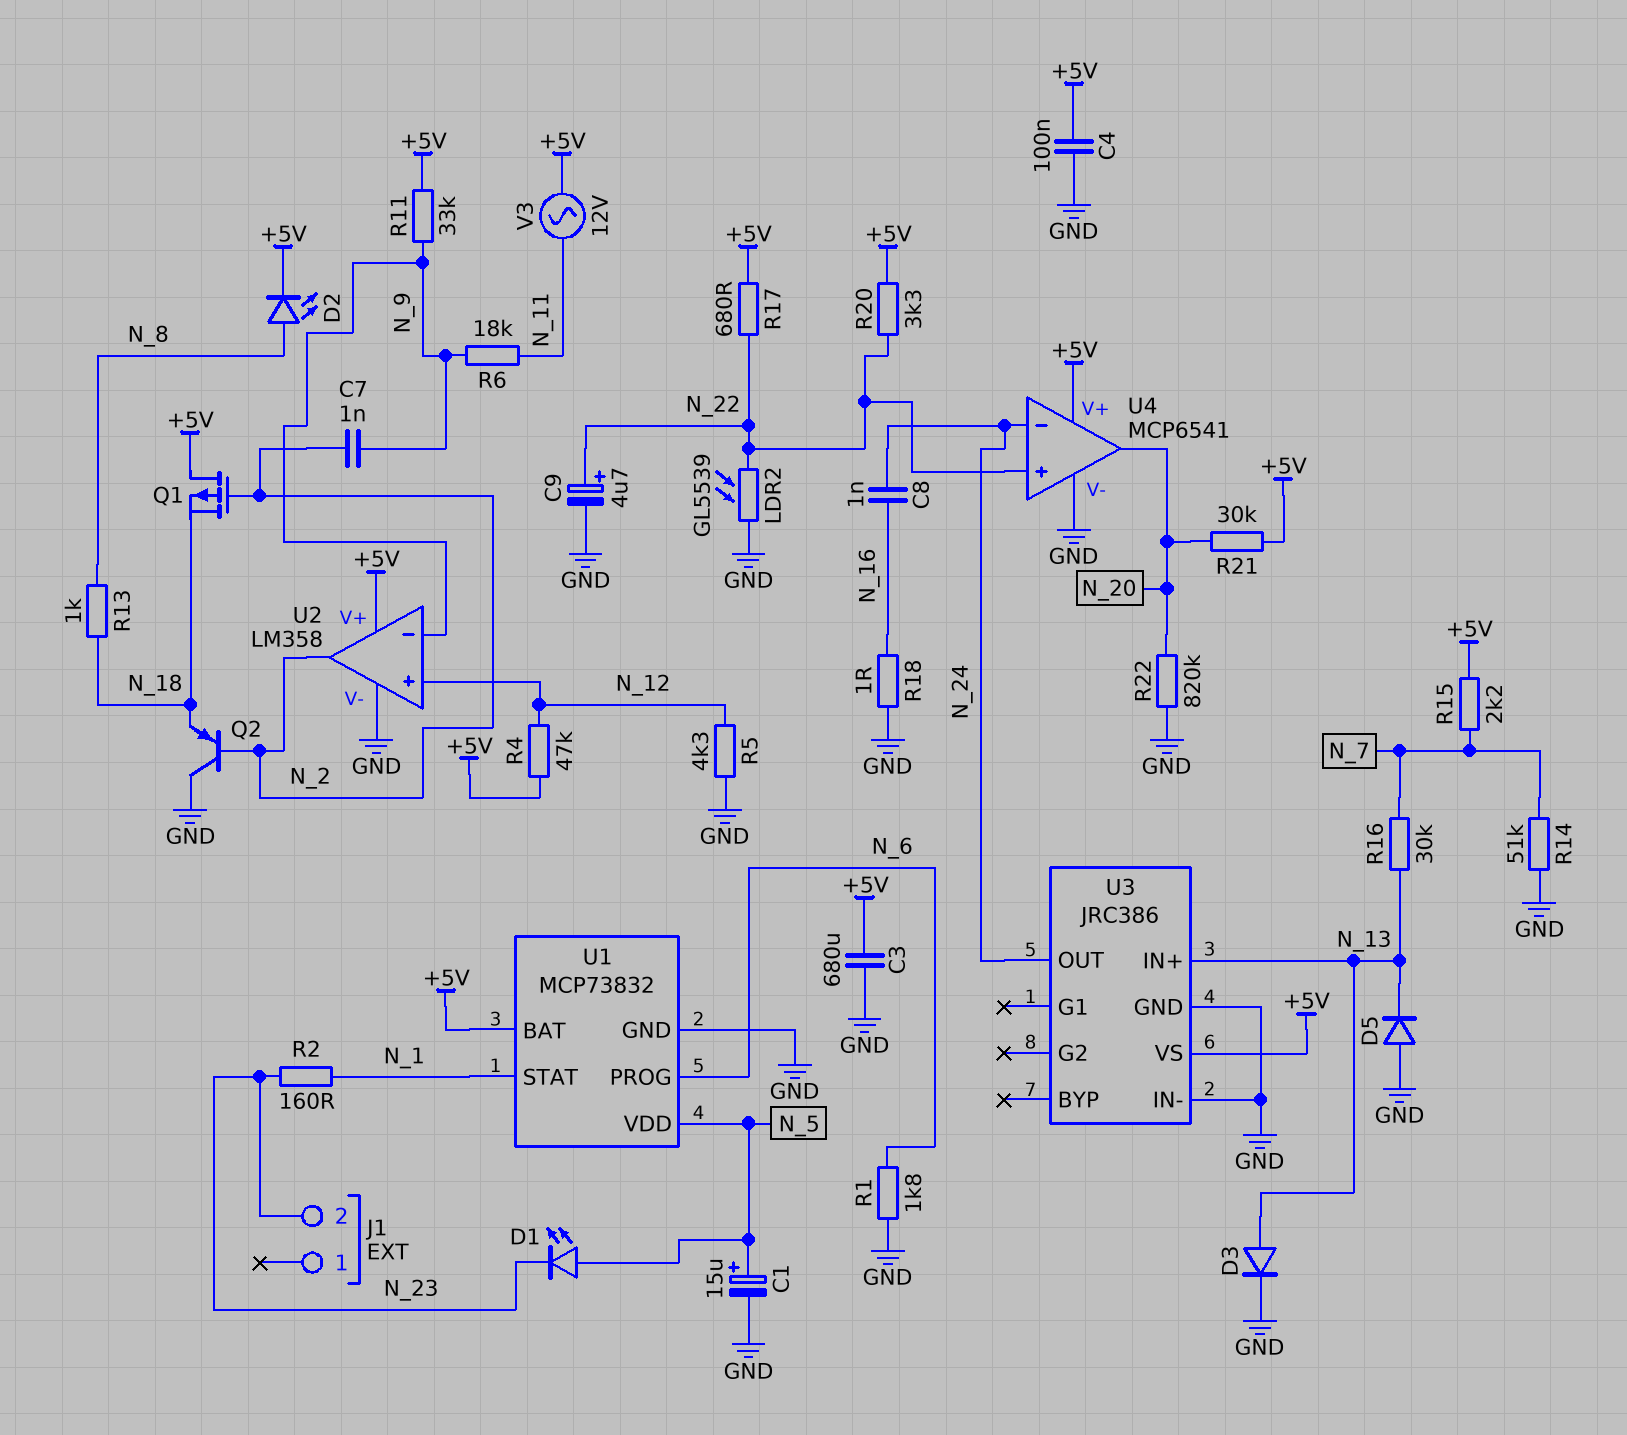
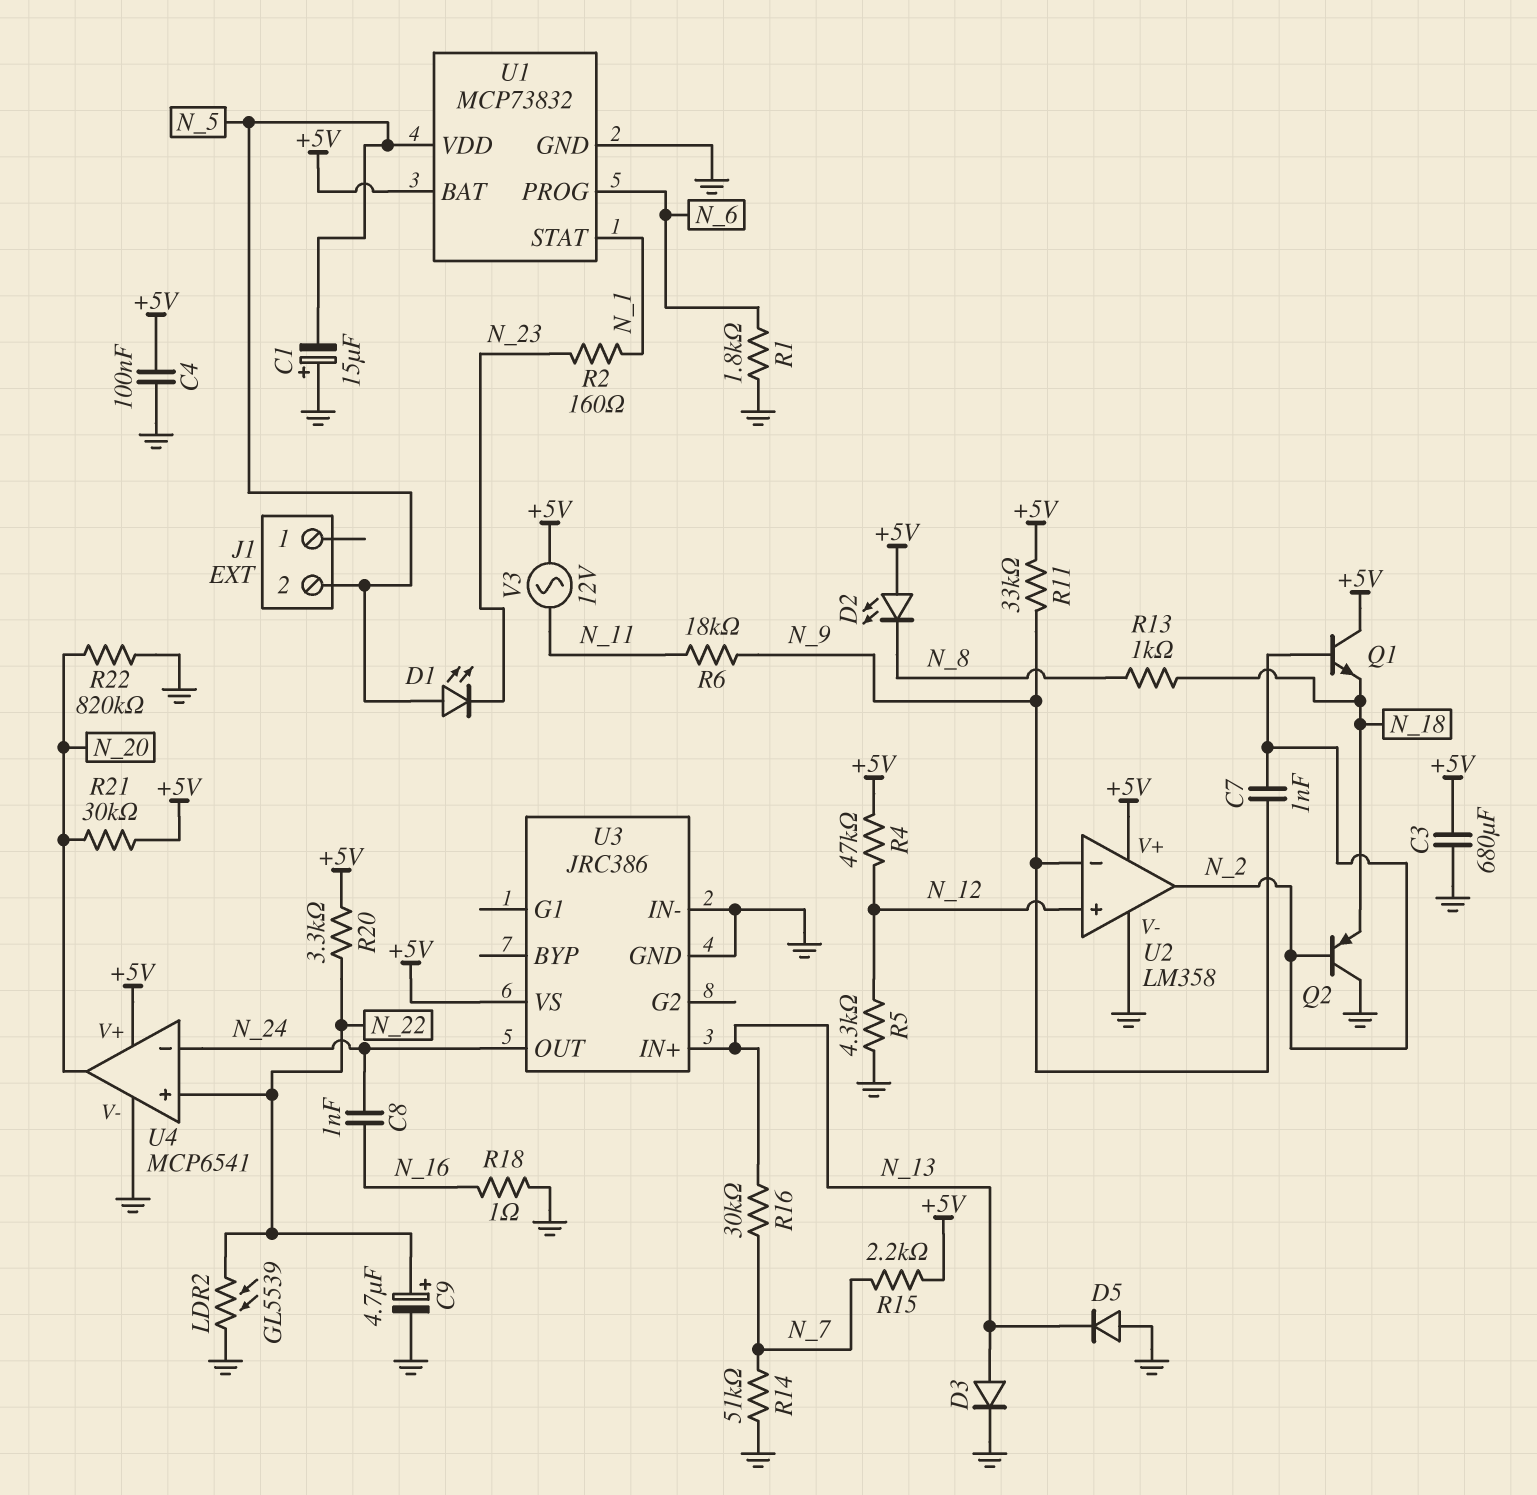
C1: 15uF (plus N_5, minus GND) -> 15uF (plus GND, minus N_5)
D2: LED (A N_8, K +5V) -> LED (A +5V, K N_8)
J1 pin 2: N_23 -> N_5
Q1: PMOS (G N_2, D +5V, S N_18) -> NPN (B N_2, C +5V, E N_18)
R17: 680 (+5V, N_22) -> none

